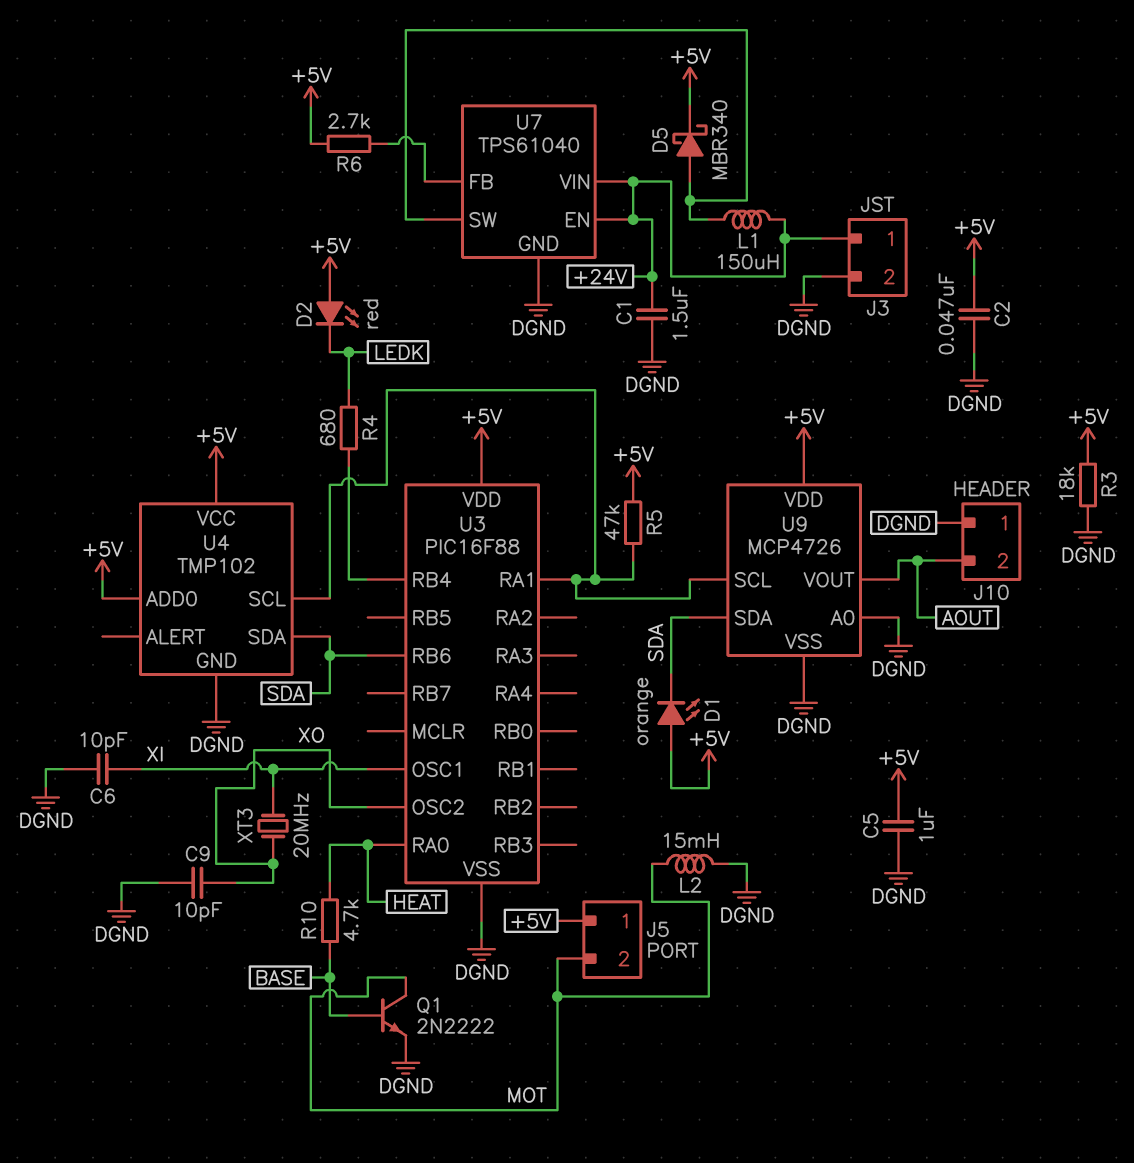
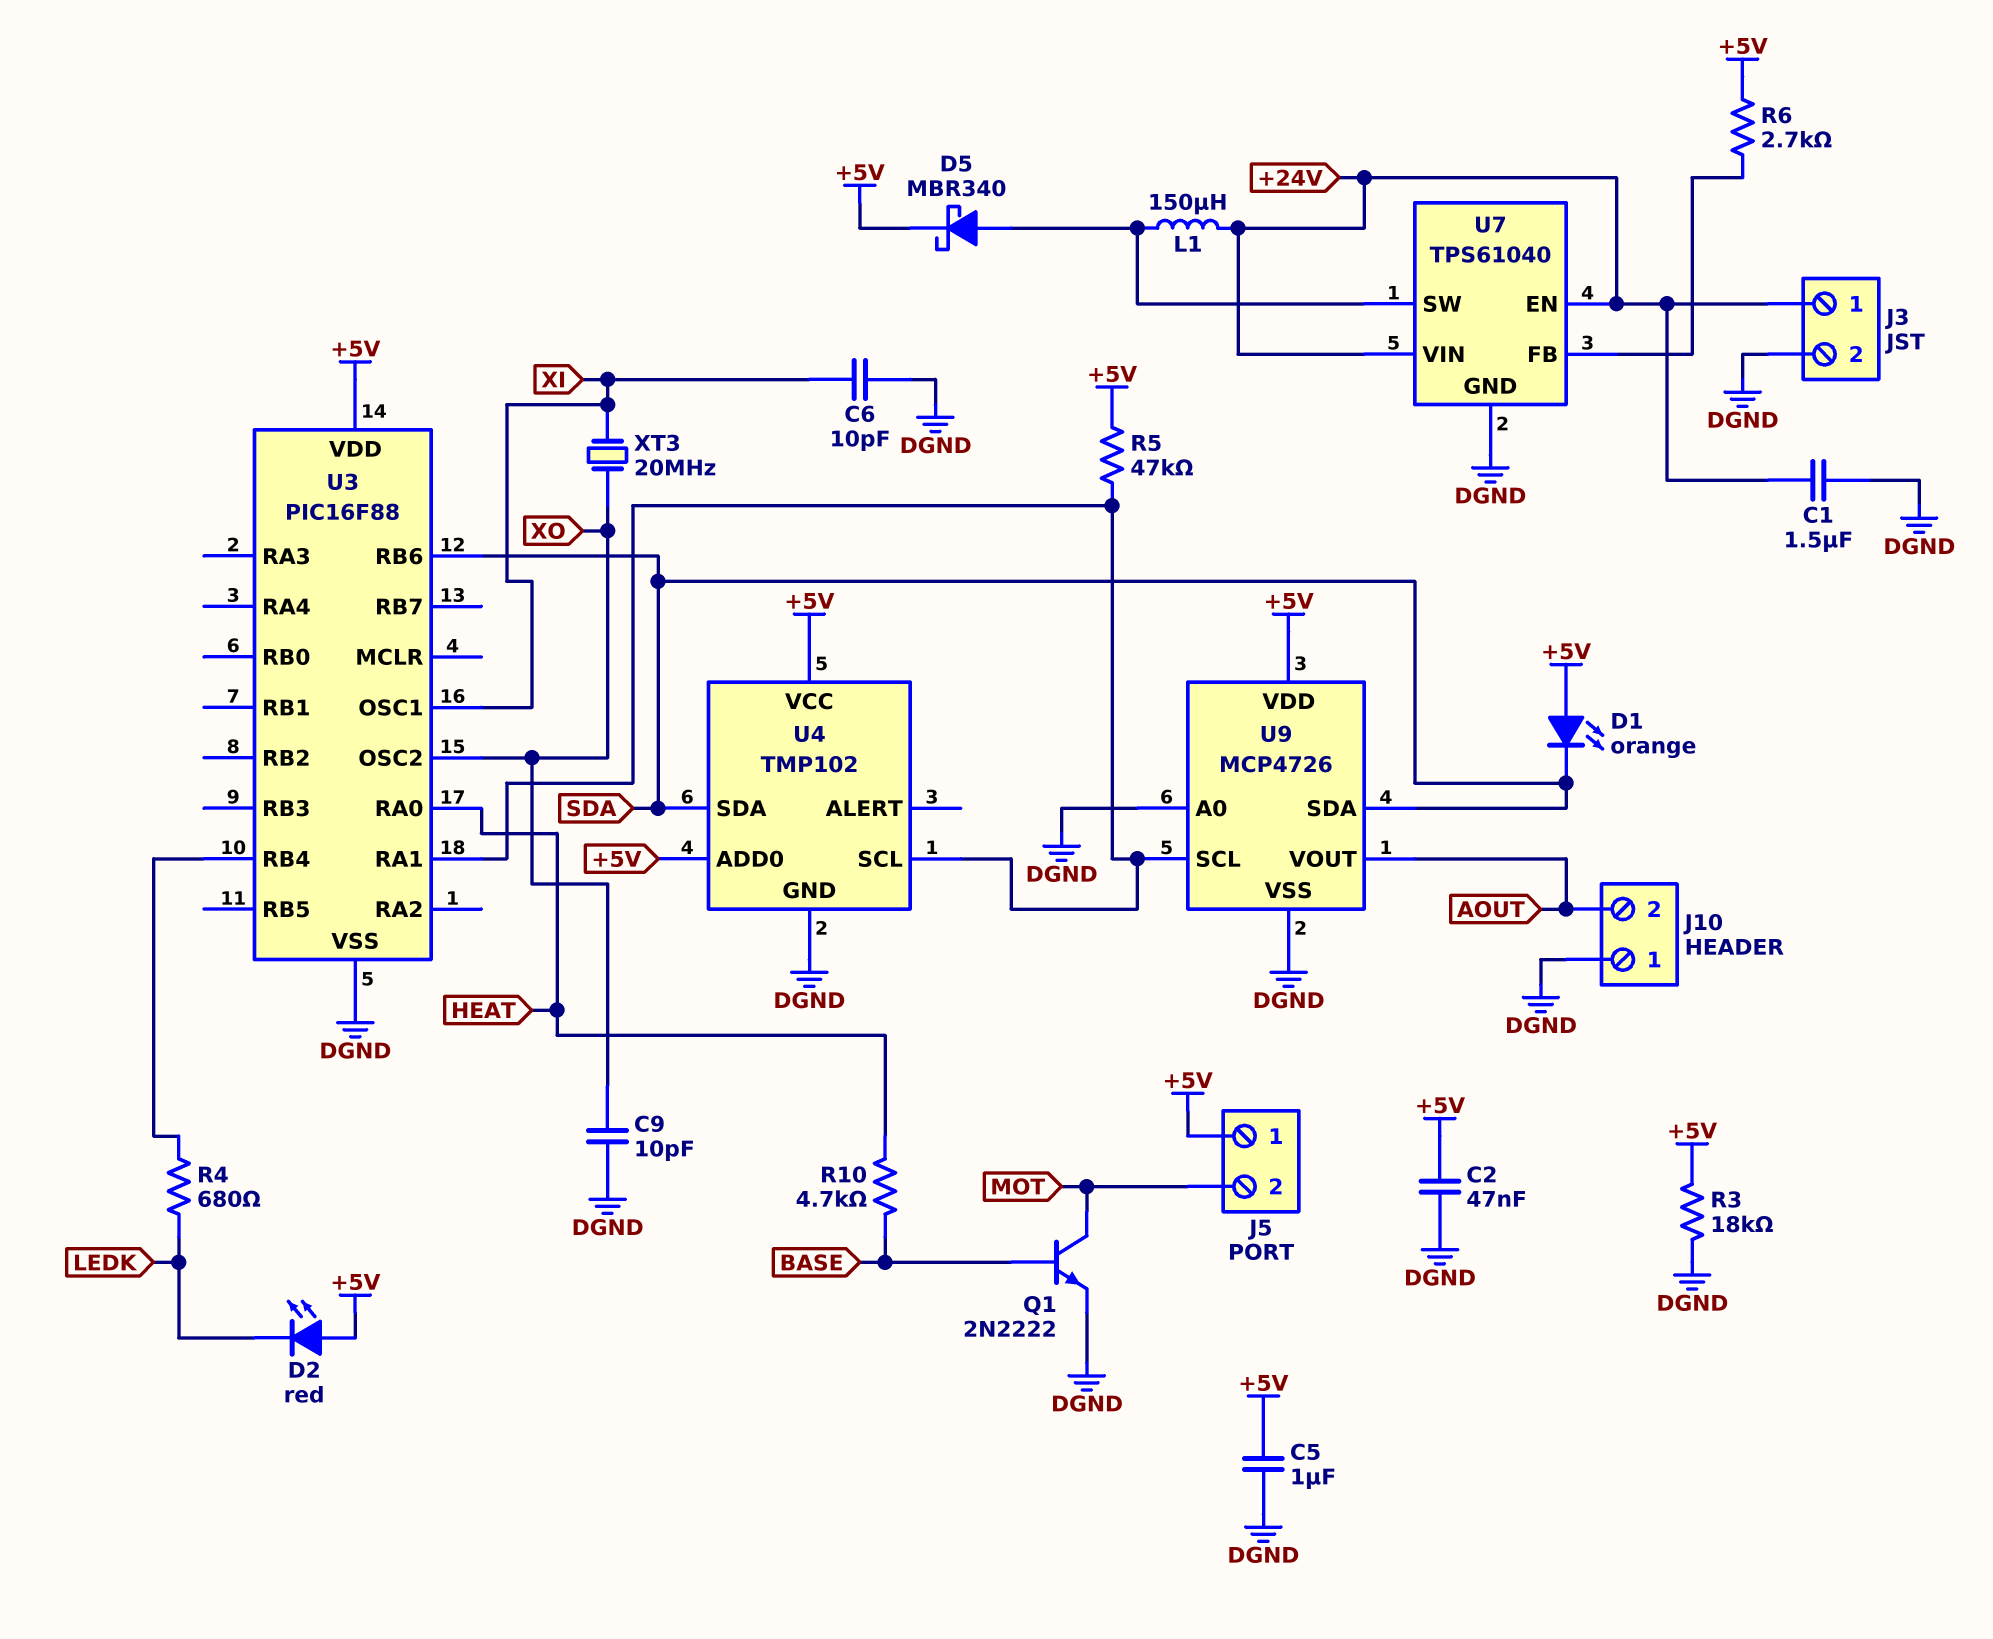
L2: 15mH (DGND, MOT) -> none

